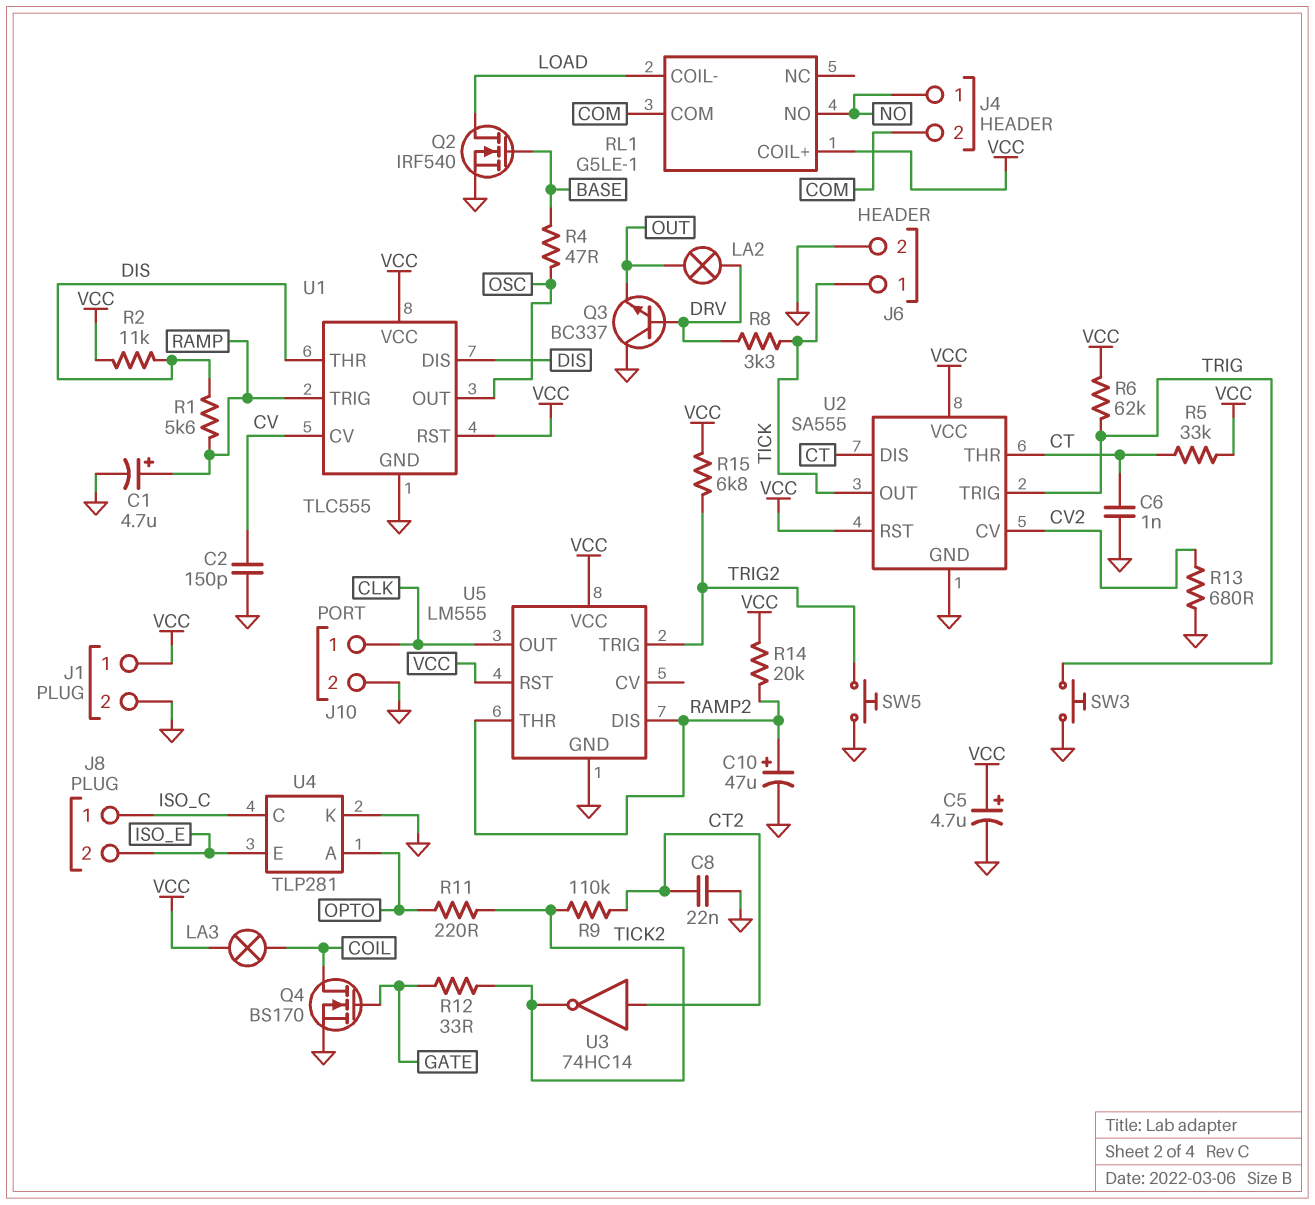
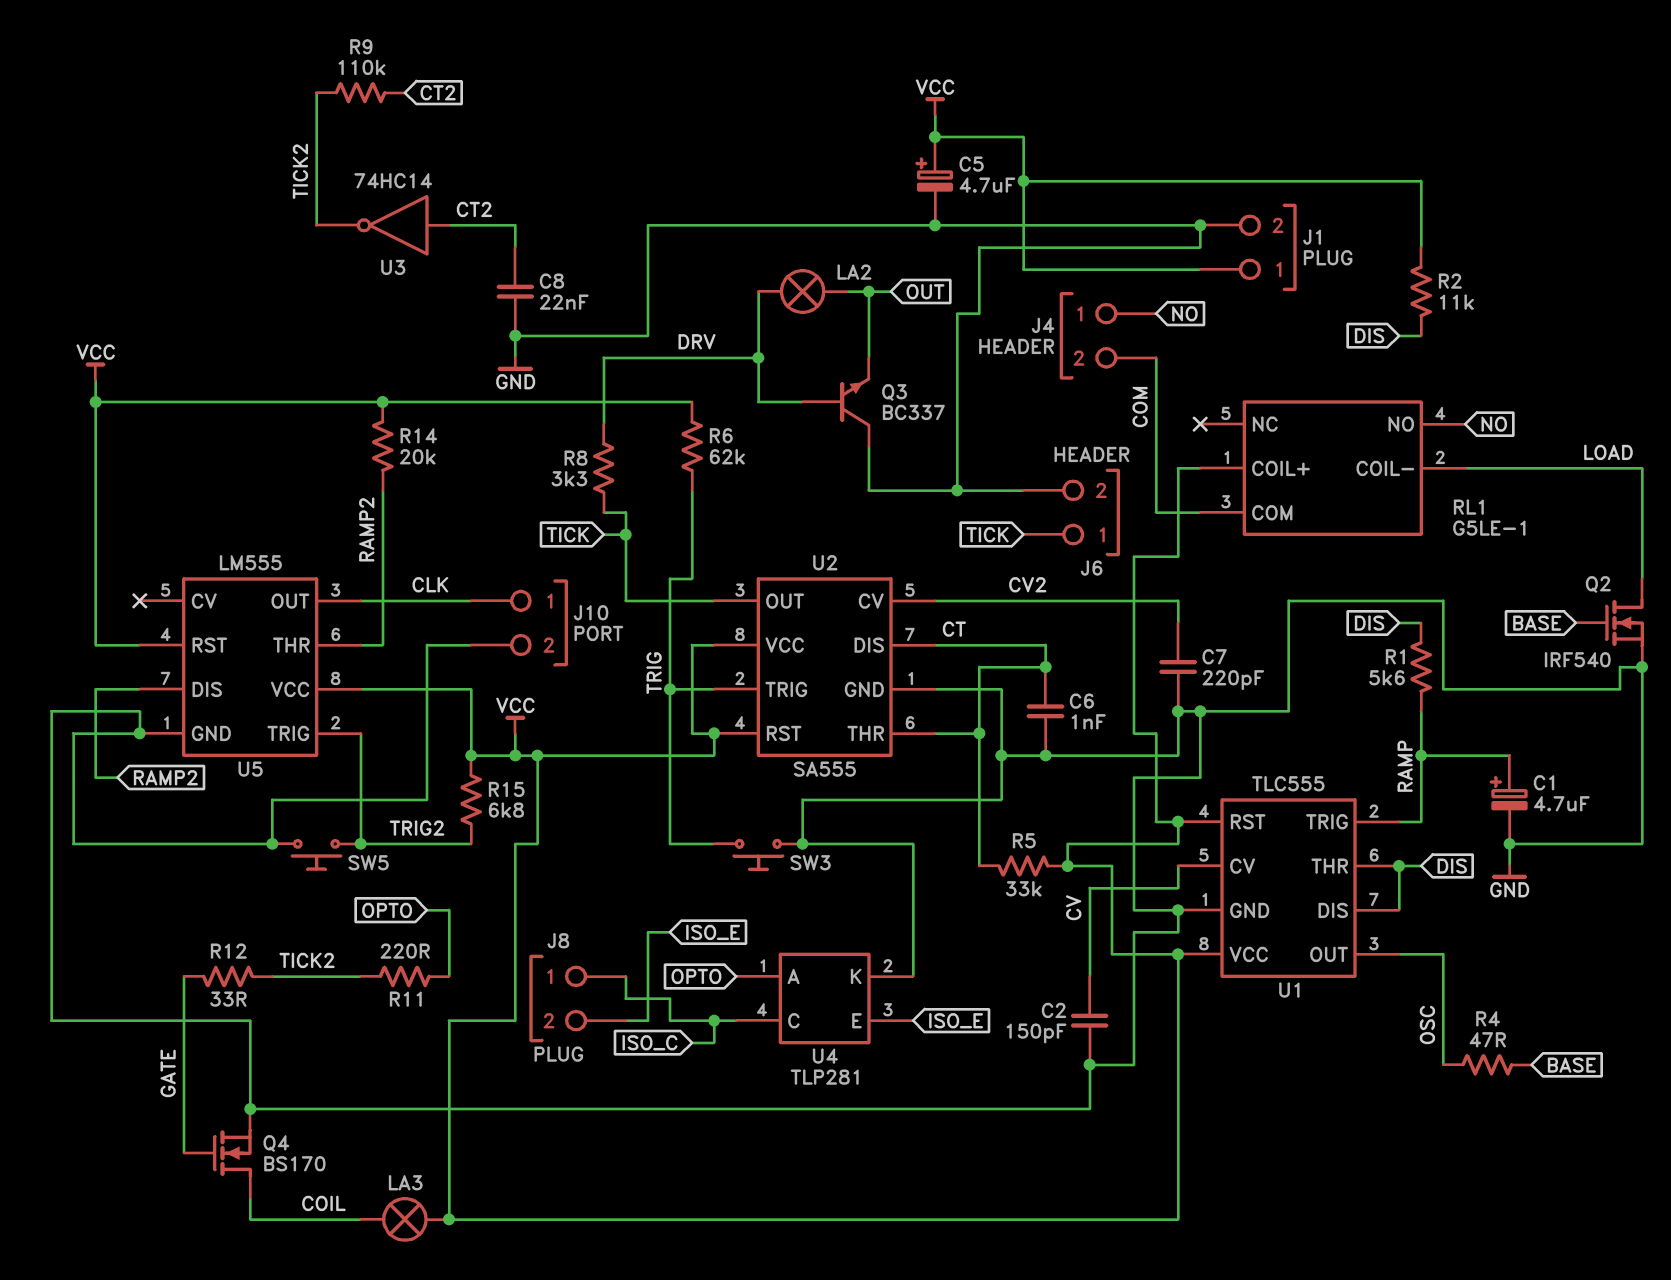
C7: none -> 220pF (CV2, GND)
C10: 47uF (plus RAMP2, minus GND) -> none
R13: 680 (CV2, GND) -> none

